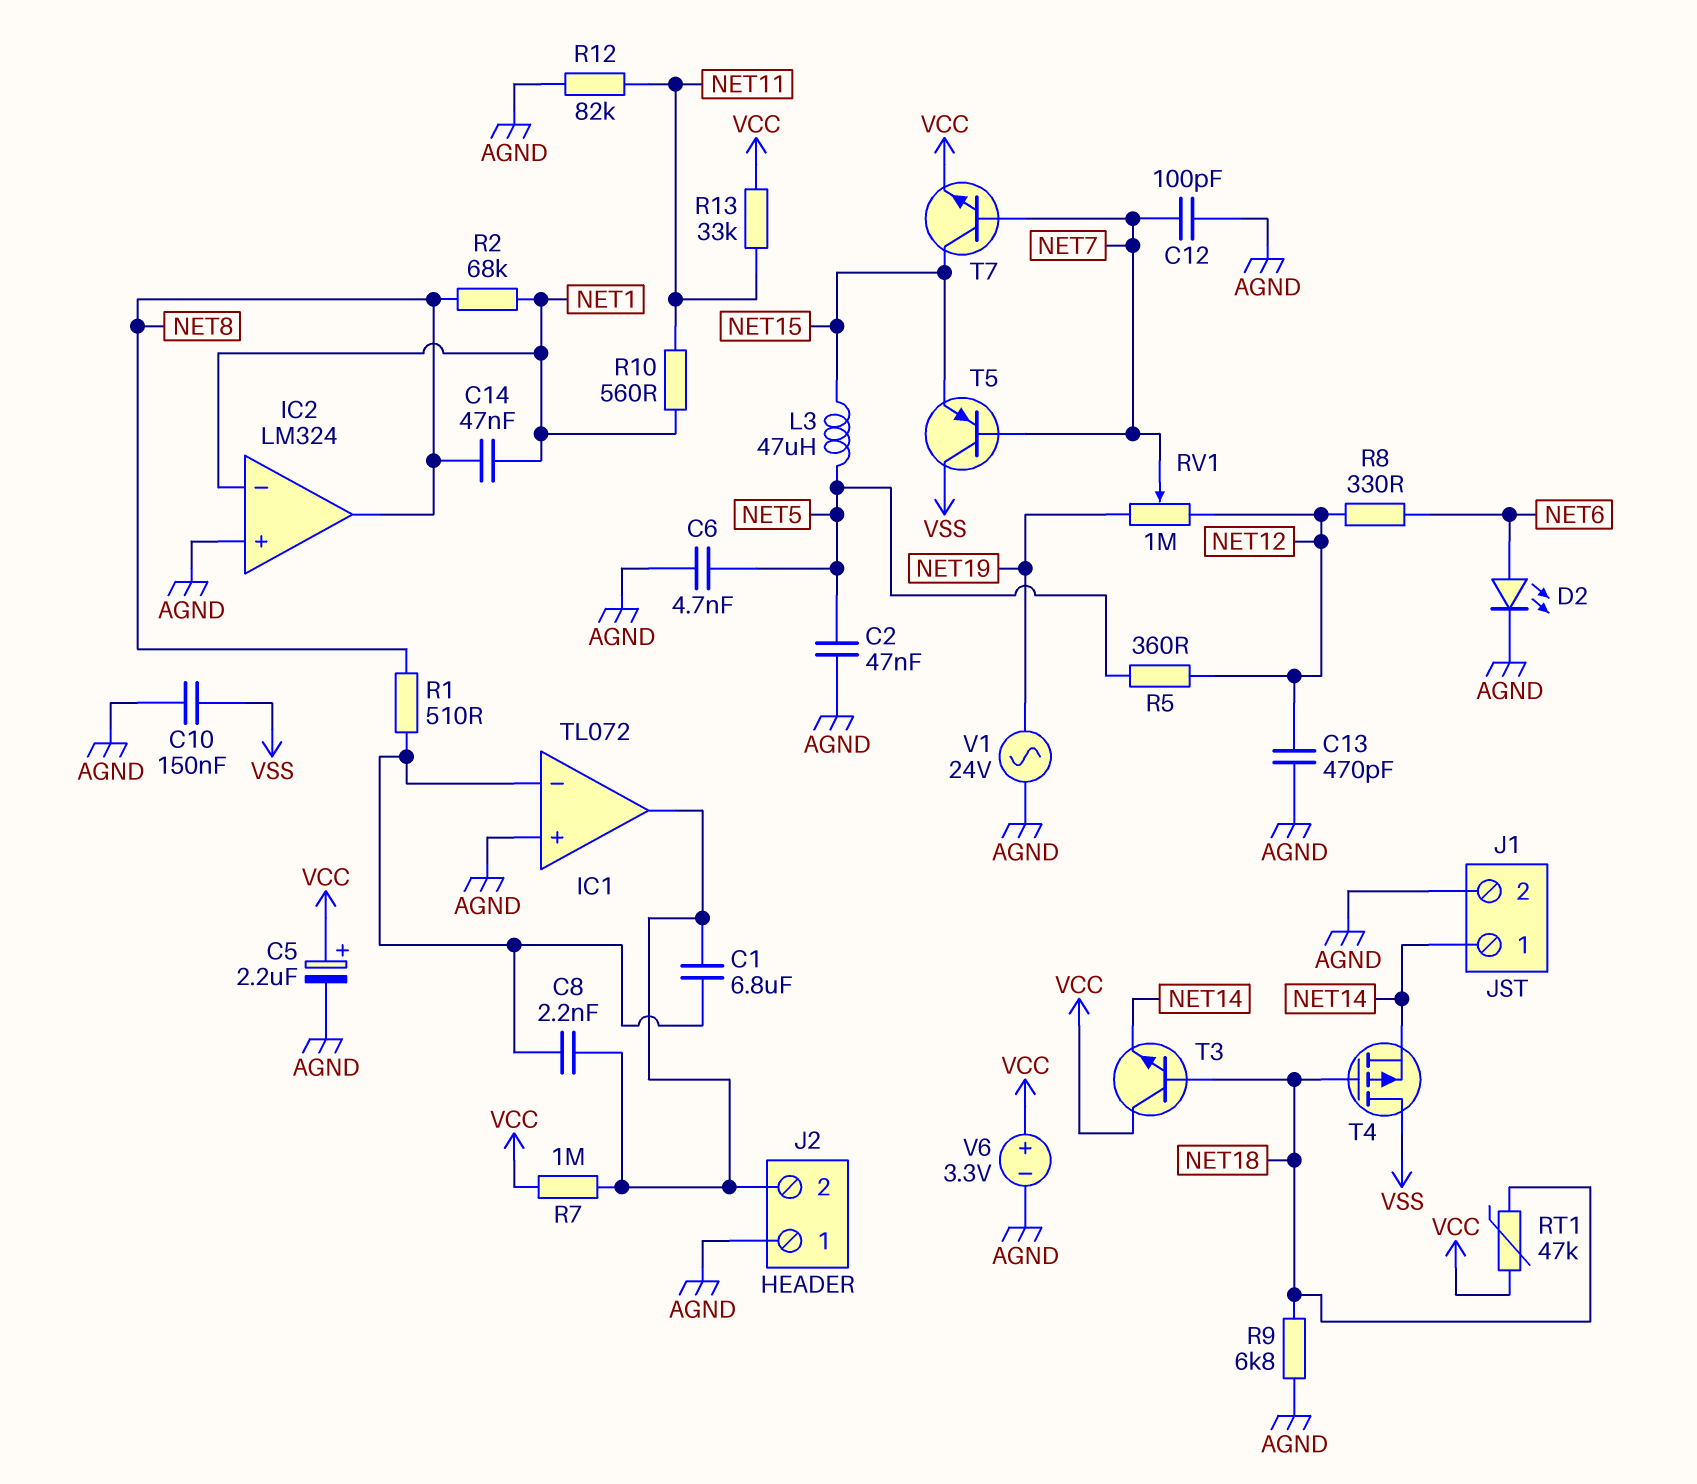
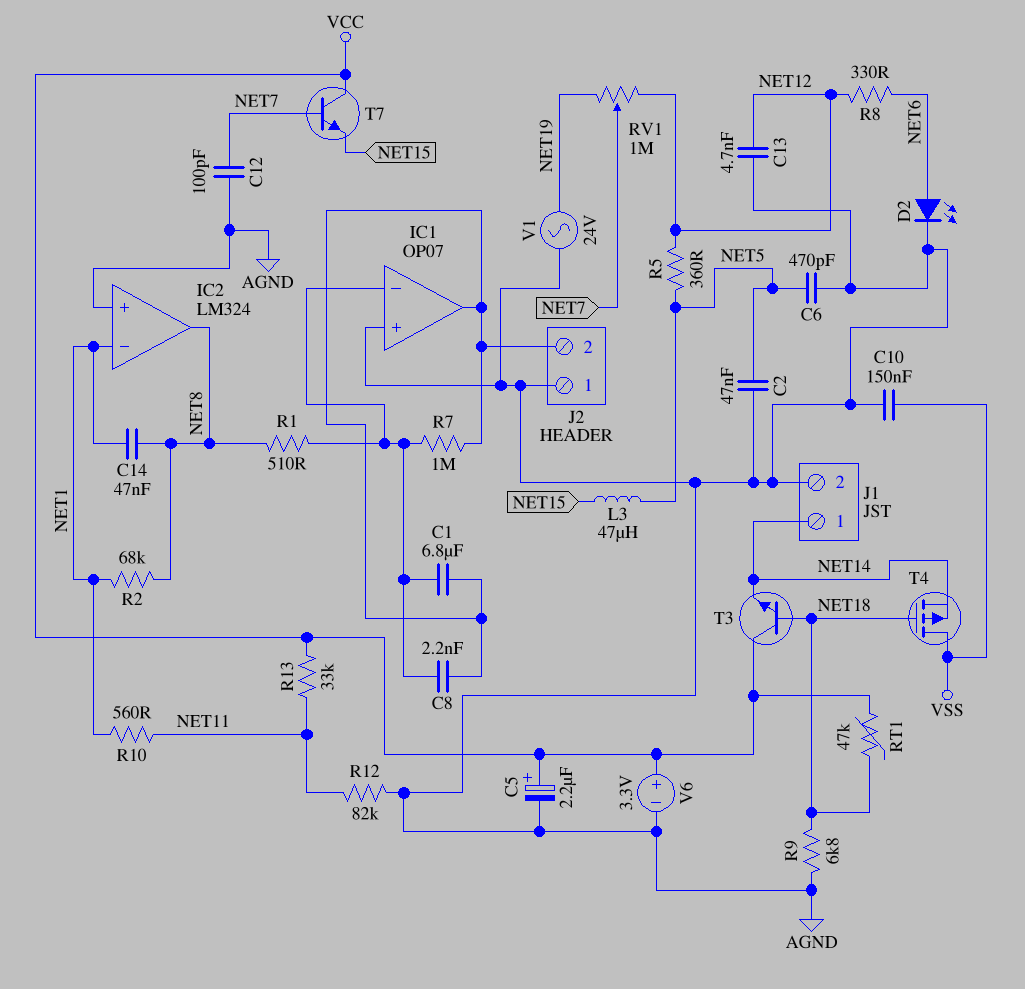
C6: 4.7nF (AGND, NET5) -> 470pF (AGND, NET5)
C13: 470pF (AGND, NET12) -> 4.7nF (AGND, NET12)
IC1: TL072 -> OP07
R7: 1M (IC1/out, VCC) -> 1M (IC1/in-, IC1/out)
T5: PNP (B NET7, C VSS, E NET15) -> none
T7: NPN (B NET7, C NET15, E VCC) -> NPN (B NET7, C VCC, E NET15)

